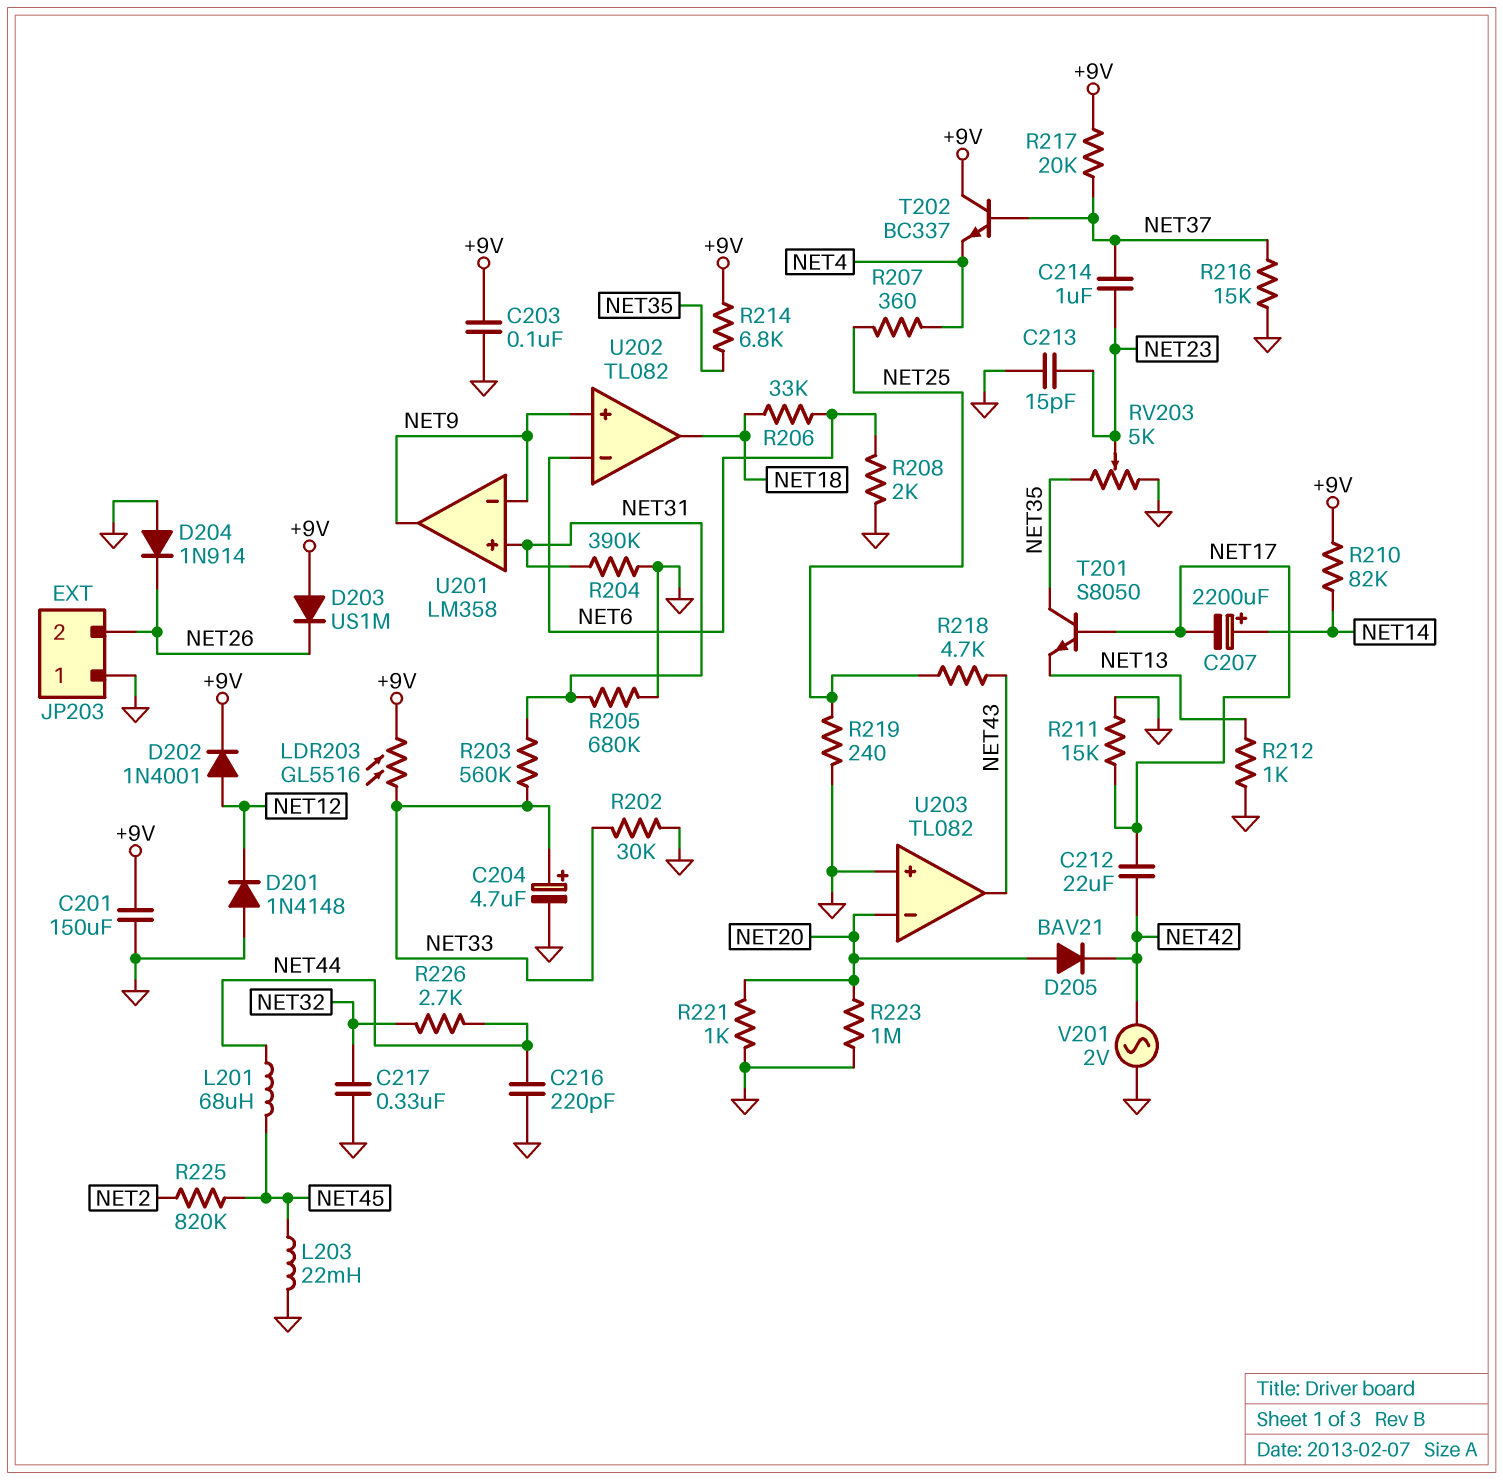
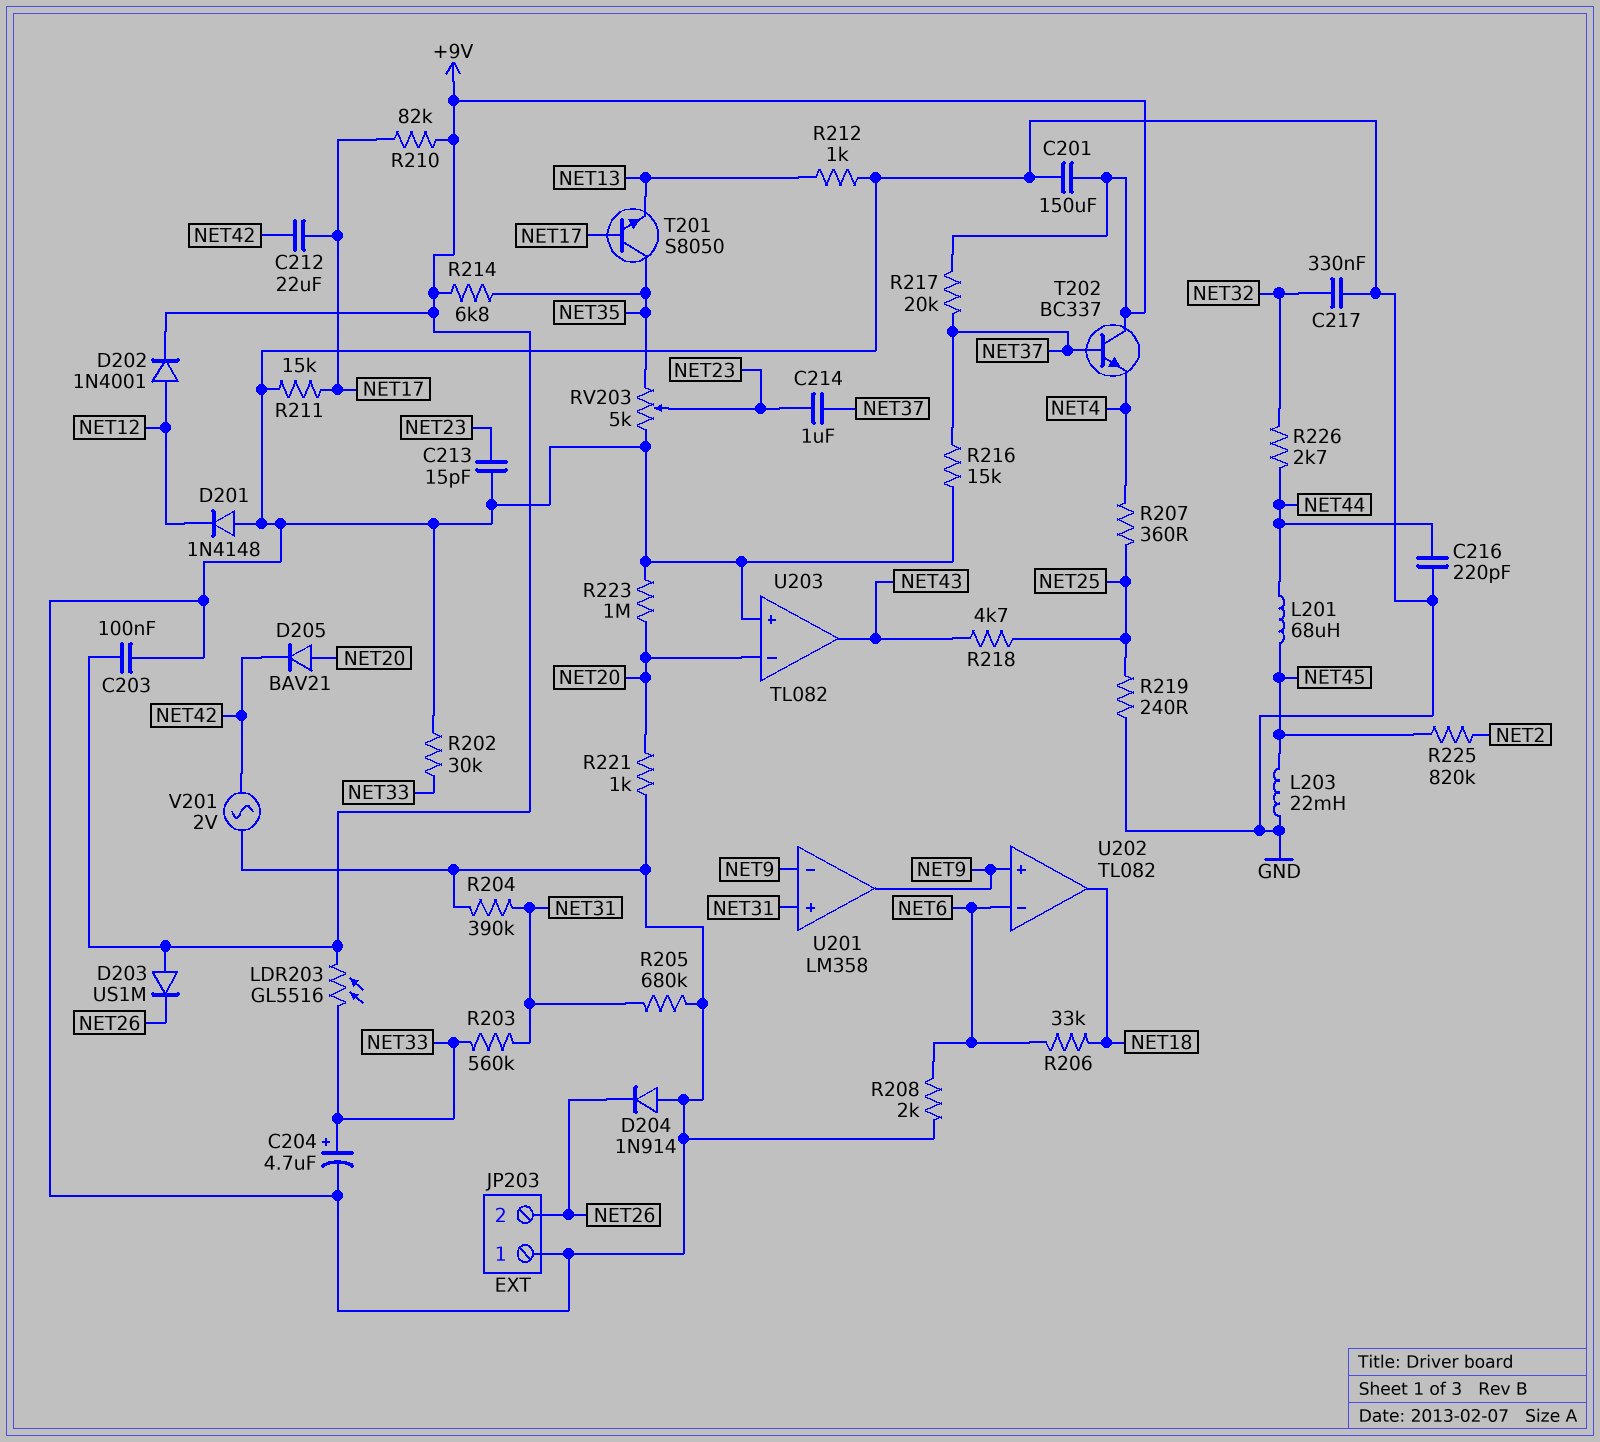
C207: 2200uF (plus NET14, minus NET17) -> none
R210: 82k (+9V, NET14) -> 82k (+9V, NET17)

